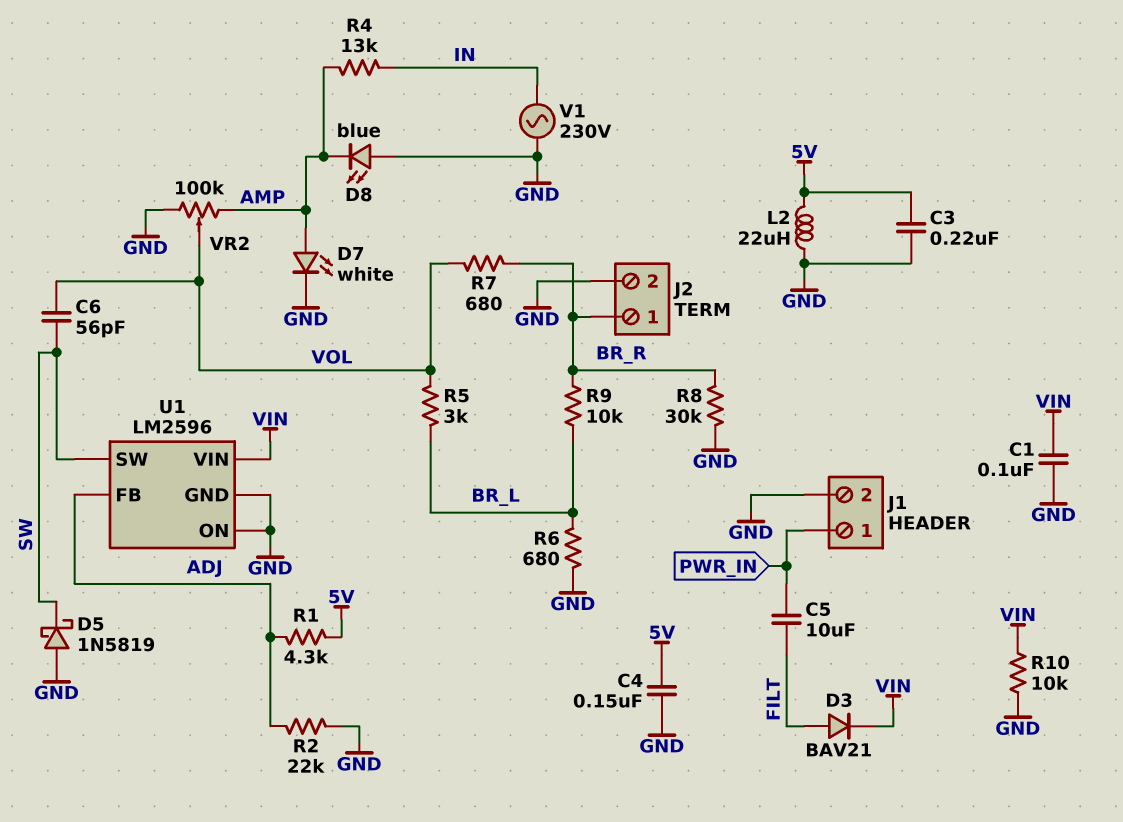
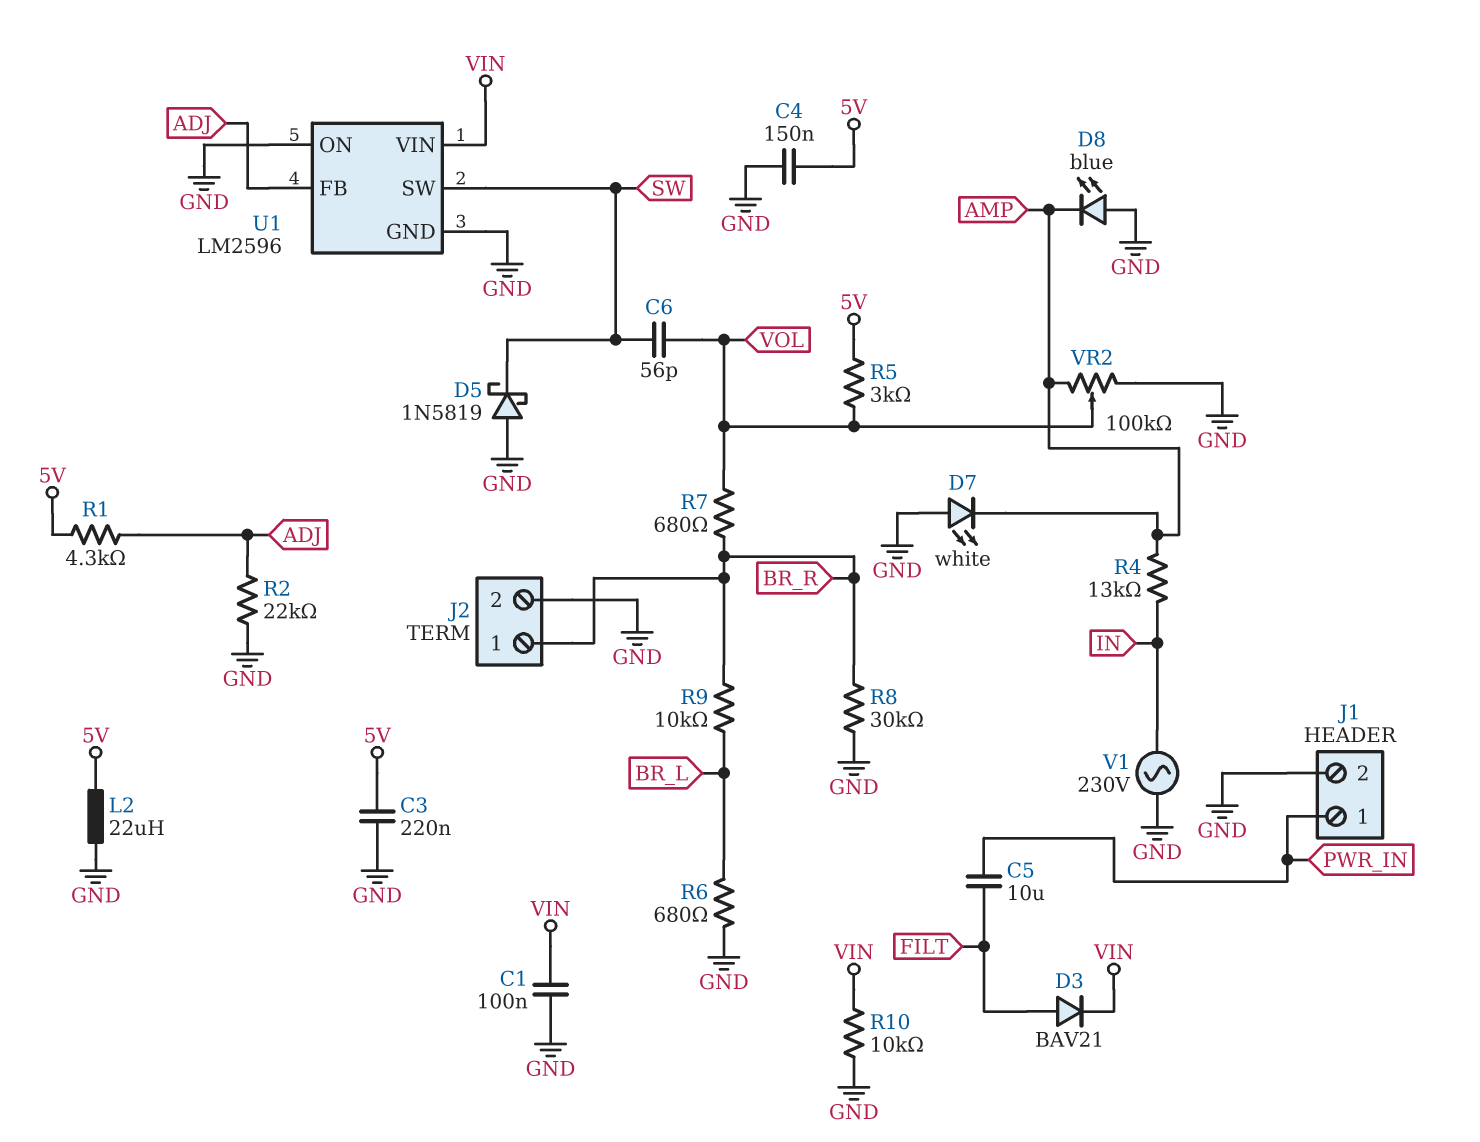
D7: LED white (A AMP, K GND) -> LED white (A GND, K AMP)
R5: 3k (BR_L, VOL) -> 3k (5V, VOL)

